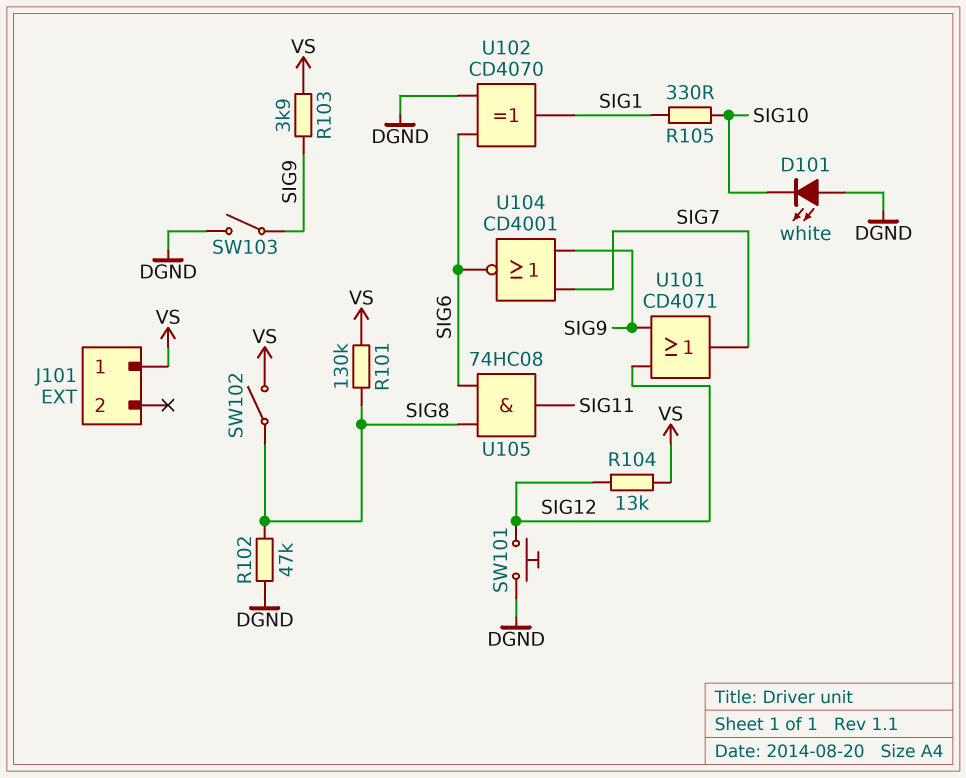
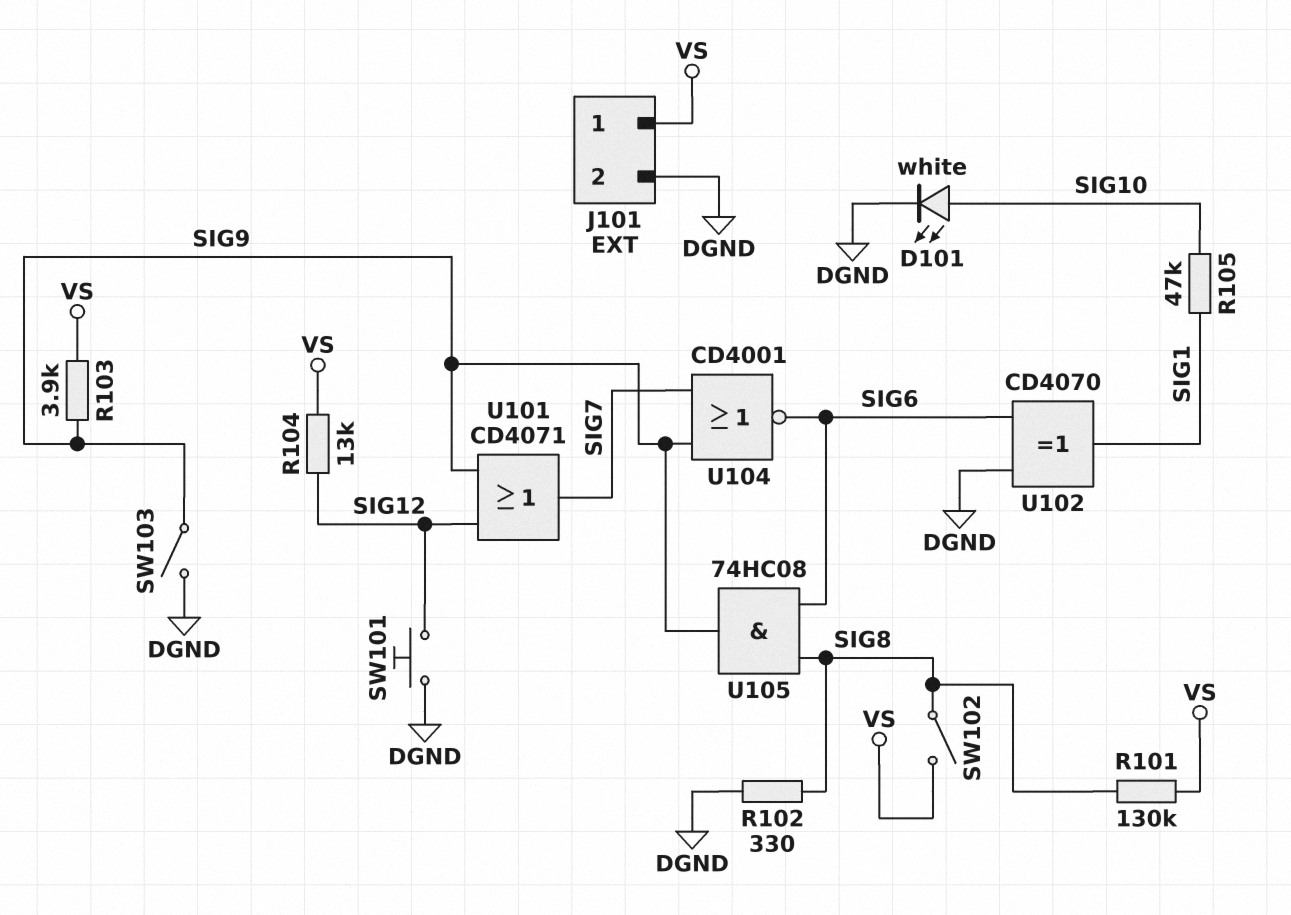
D101: LED white (A DGND, K SIG10) -> LED white (A SIG10, K DGND)
J101 pin 2: none -> DGND
R102: 47k (DGND, SIG8) -> 330 (DGND, SIG8)
R105: 330 (SIG1, SIG10) -> 47k (SIG1, SIG10)
U105: AND 74HC08 (in SIG6, in SIG8, out SIG11) -> AND 74HC08 (in SIG6, in SIG8, out SIG9)

